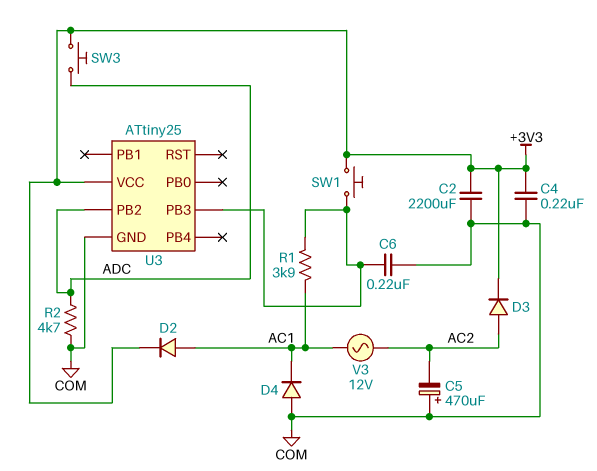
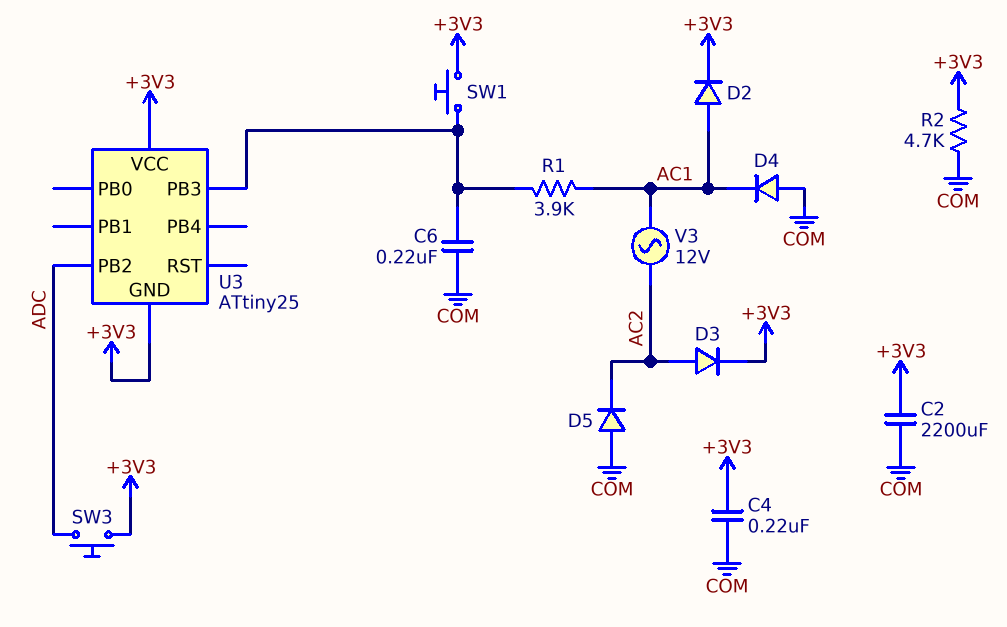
C5: 470uF (plus COM, minus AC2) -> none
D5: none -> diode (A COM, K AC2)
R2: 4.7k (ADC, COM) -> 4.7k (+3V3, COM)
U3 pin GND: COM -> +3V3

